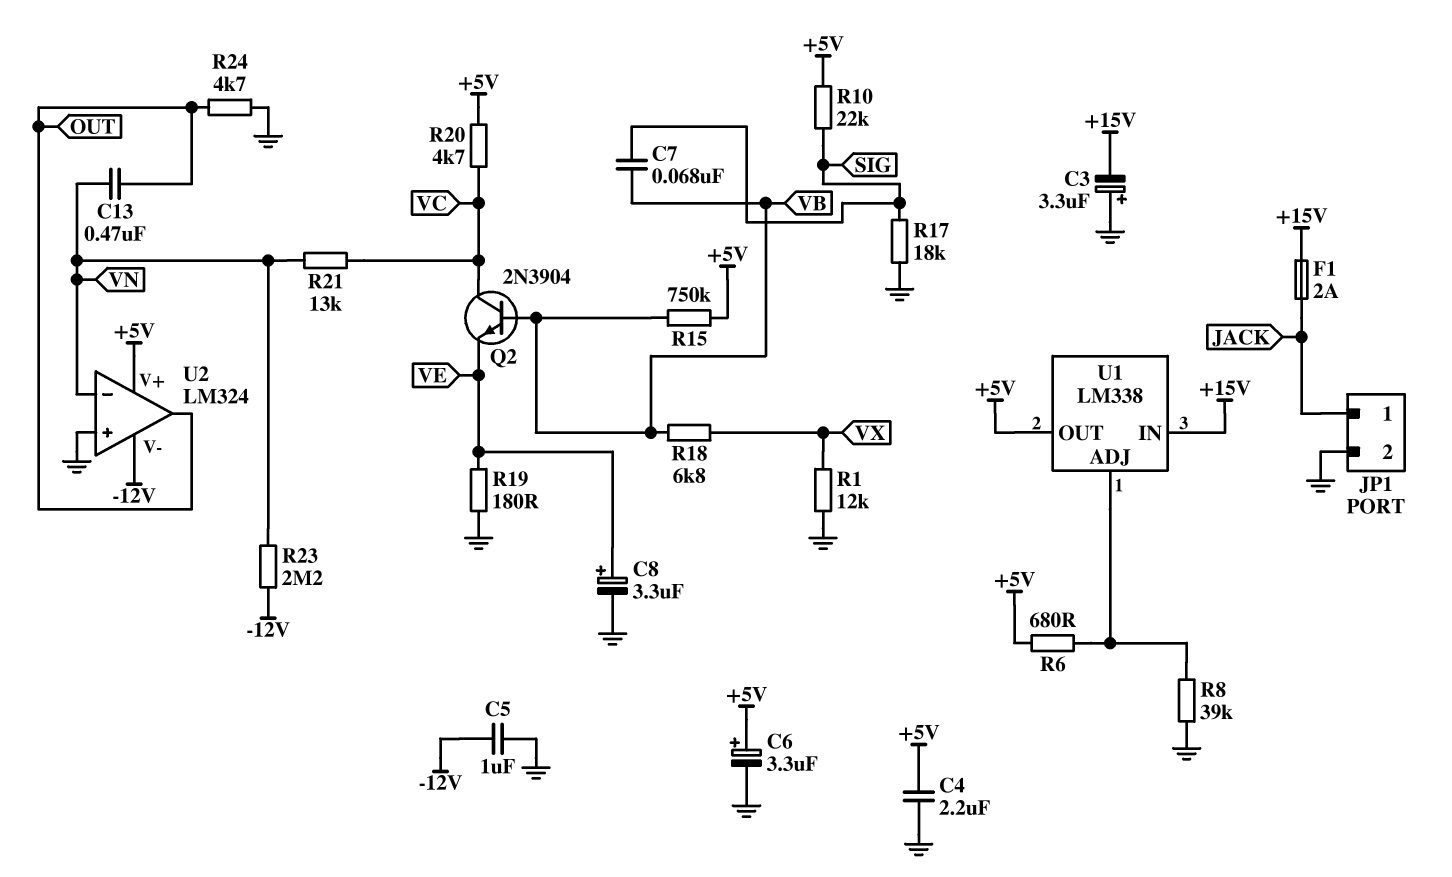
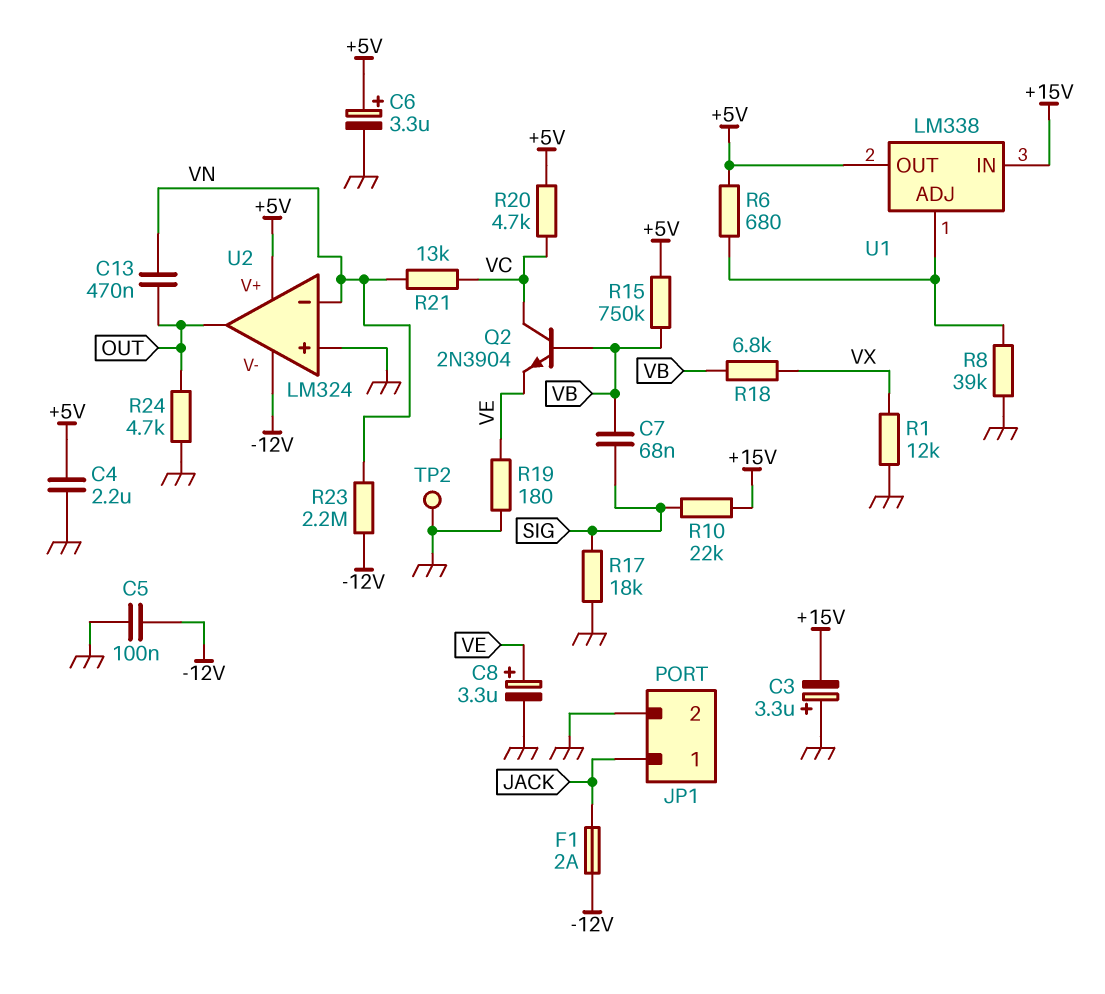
C5: 1uF (-12V, GND) -> 100nF (-12V, GND)
F1: 2A (+15V, JACK) -> 2A (-12V, JACK)
R10: 22k (+5V, SIG) -> 22k (+15V, SIG)
TP2: none -> test point (GND)

